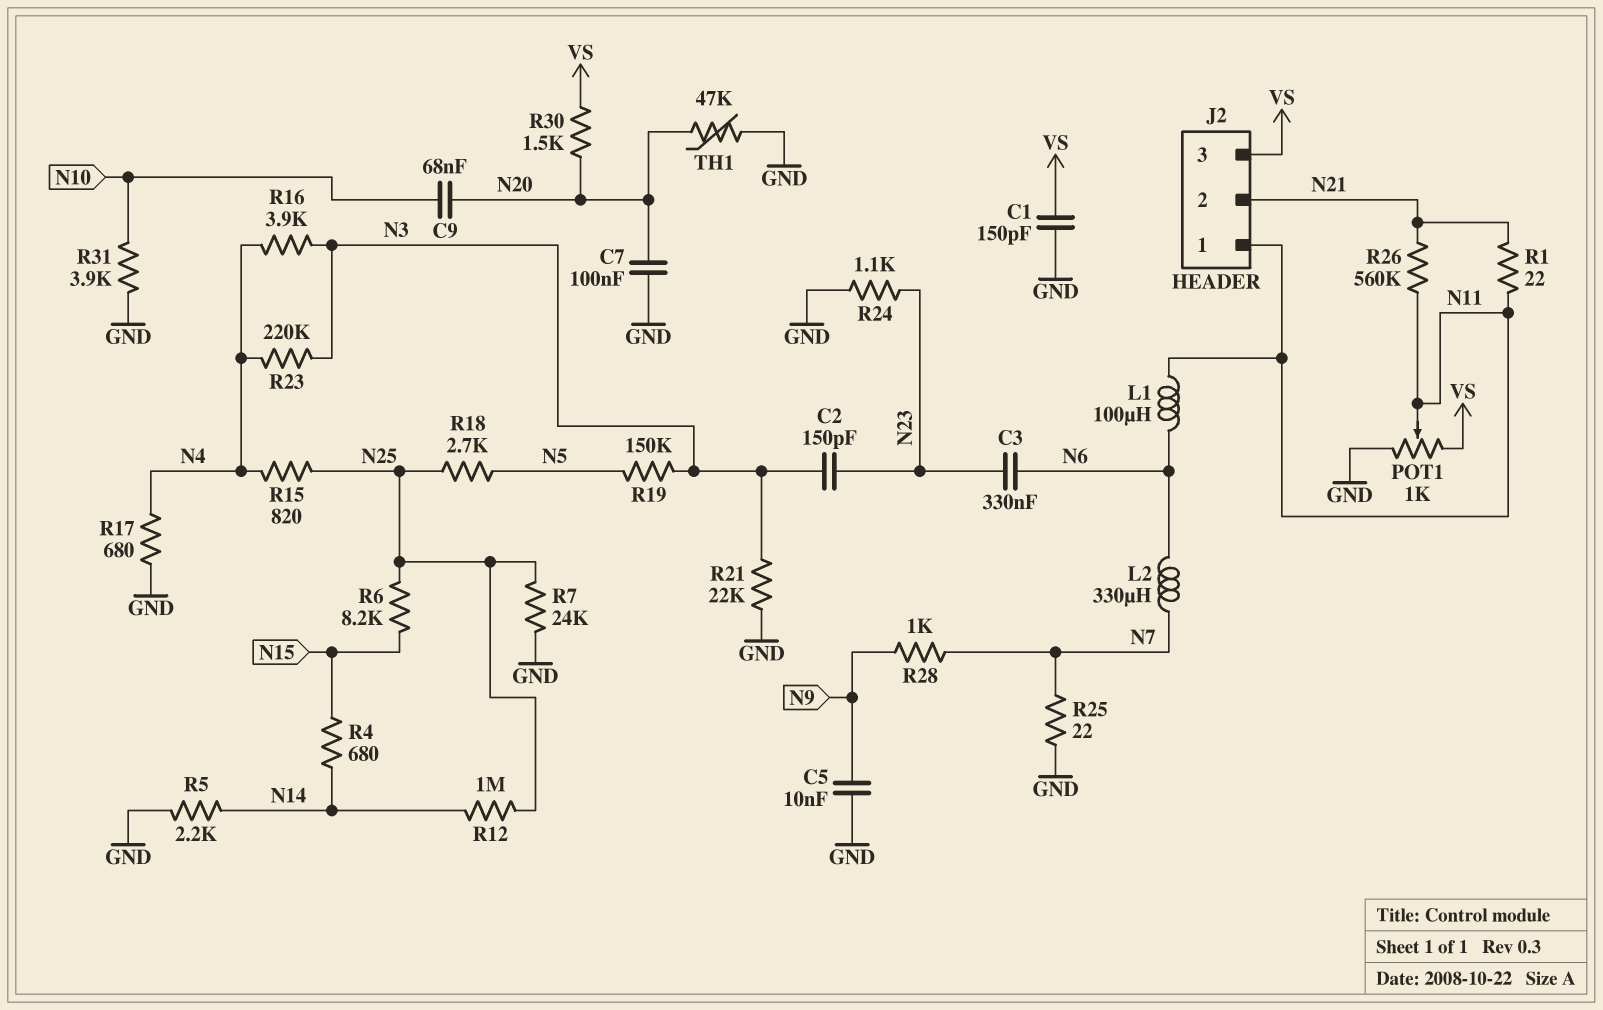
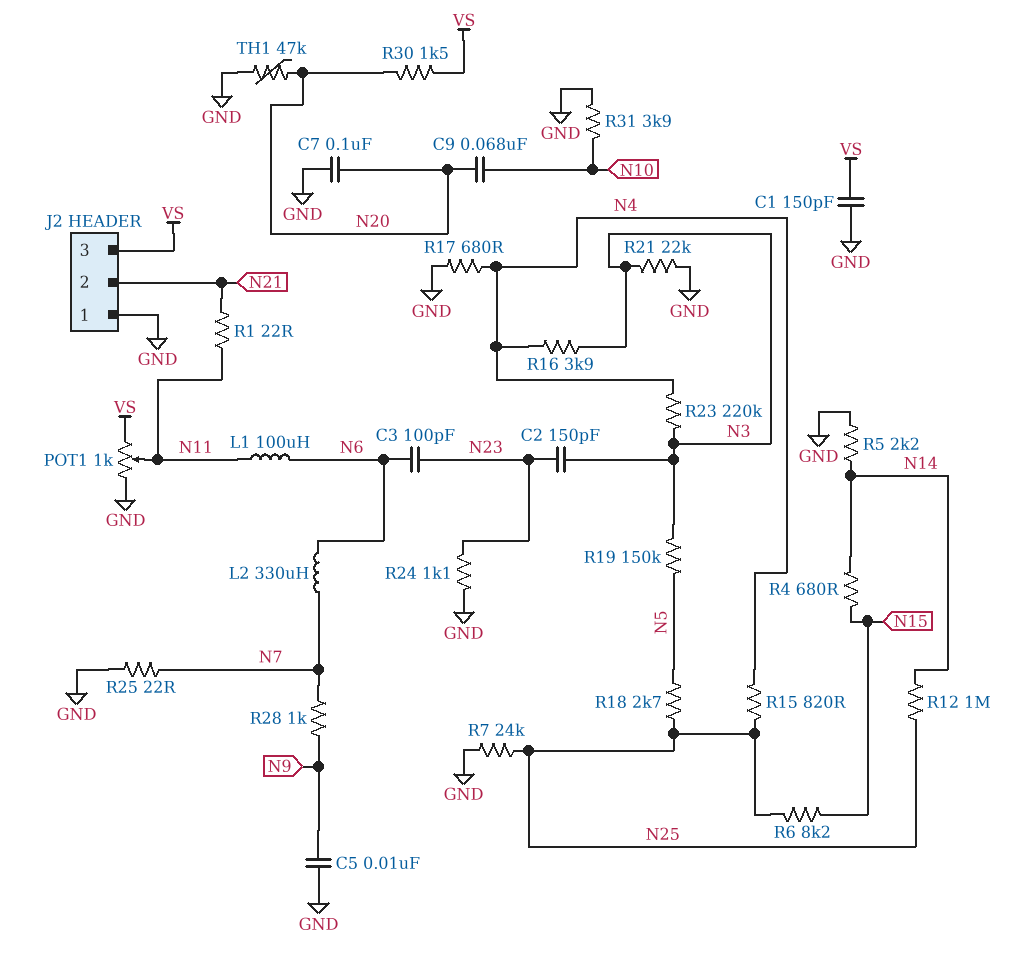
C3: 330nF (N6, N23) -> 100pF (N6, N23)
J2 pin 1: N11 -> GND
R26: 560k (N11, N21) -> none

